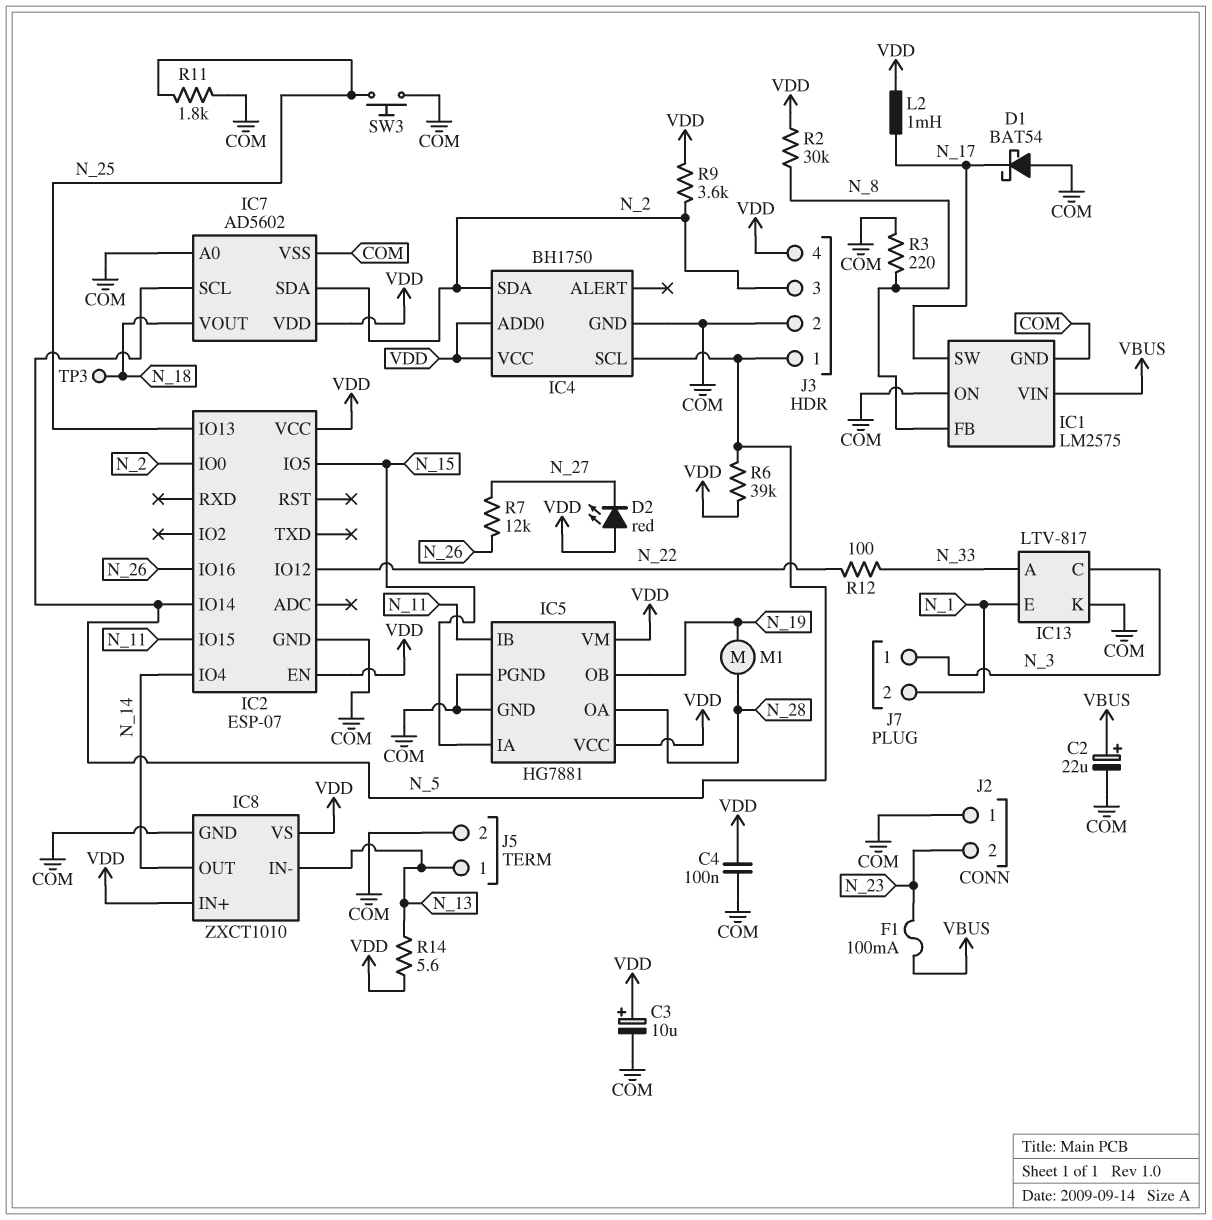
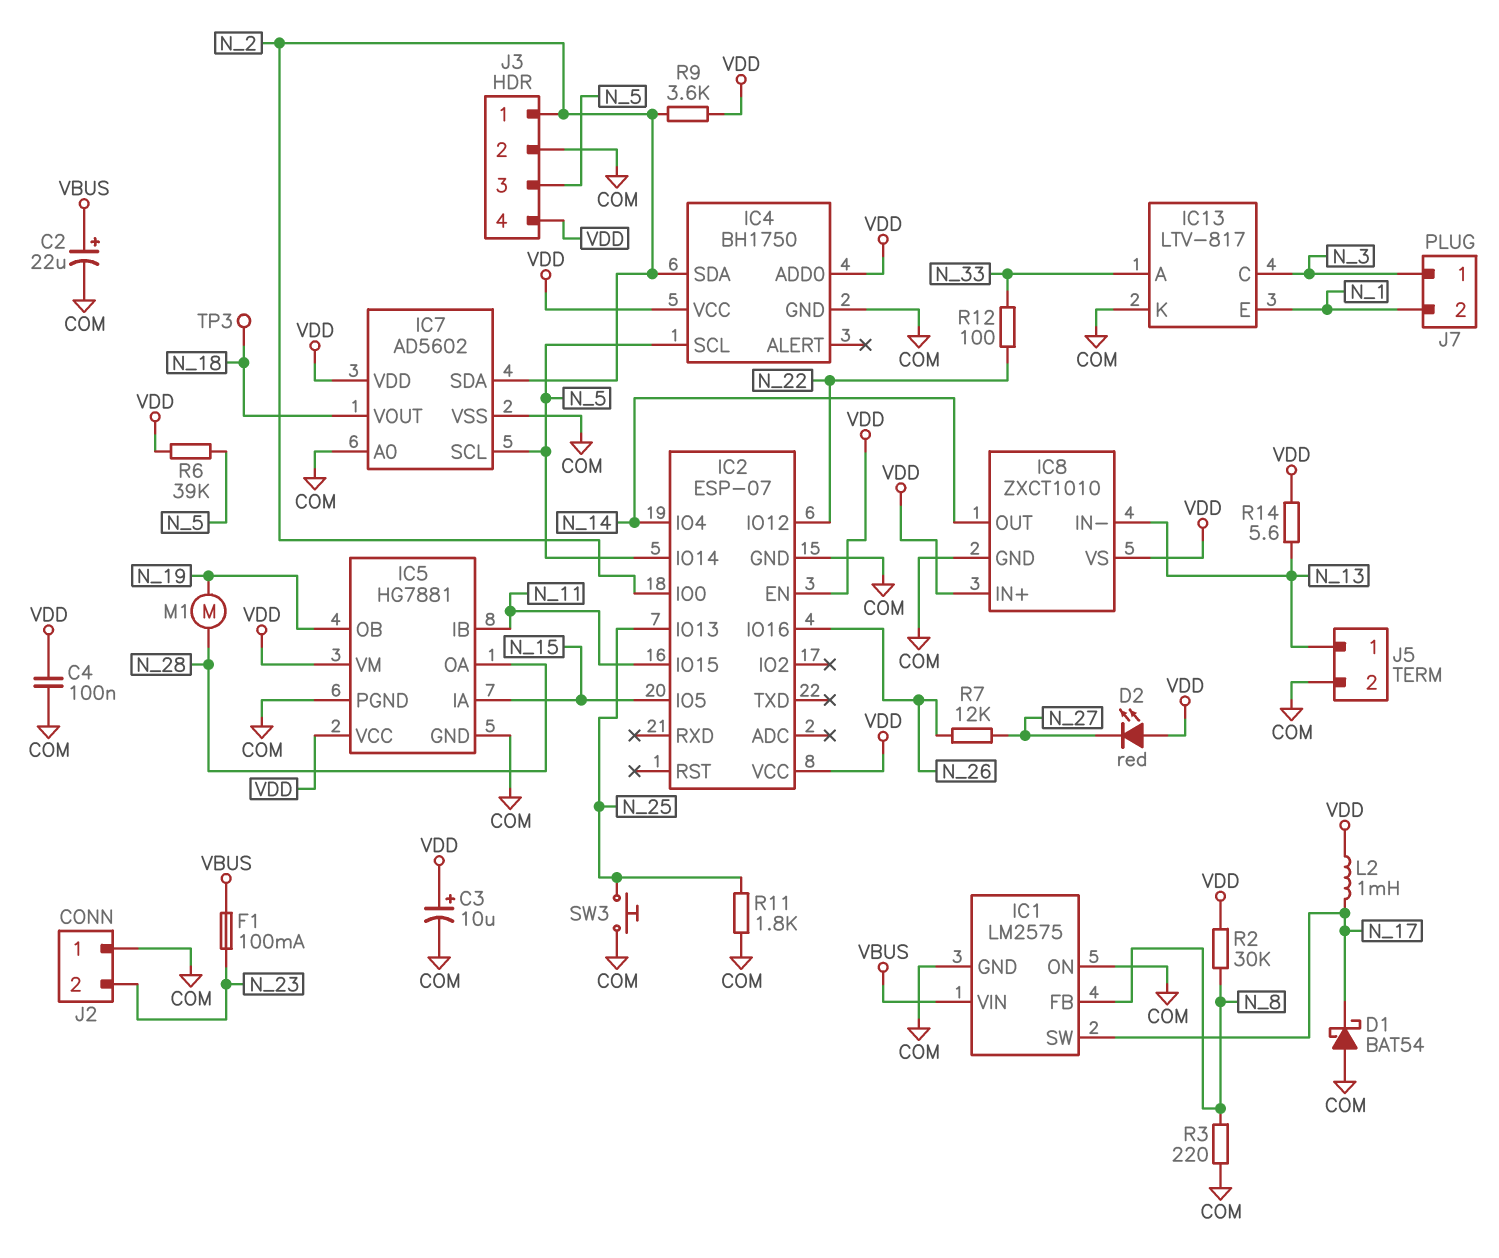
J3 pin 1: N_5 -> N_2
J3 pin 3: N_2 -> N_5

